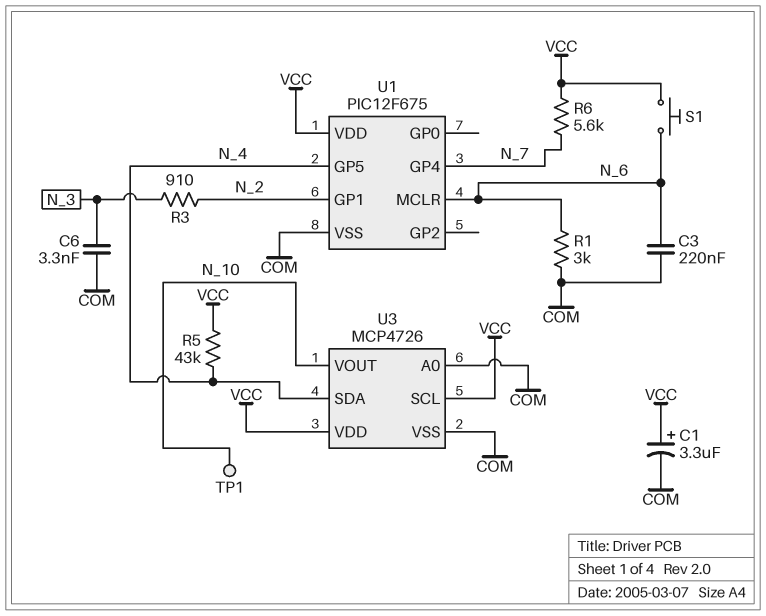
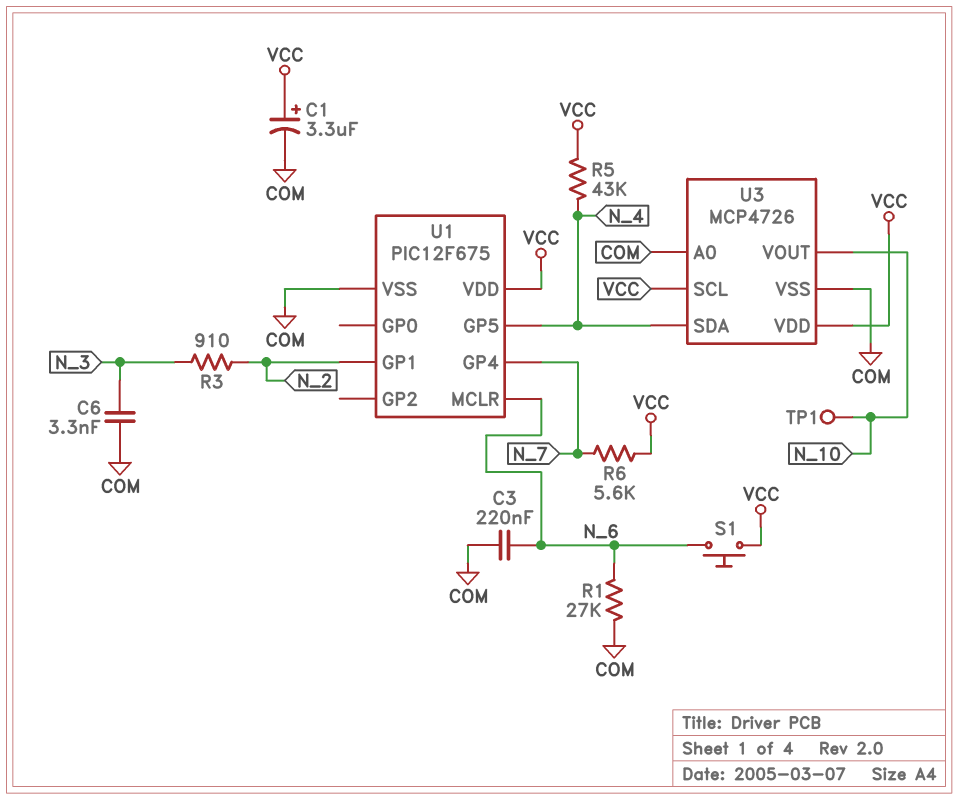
R1: 3k (COM, N_6) -> 27k (COM, N_6)

